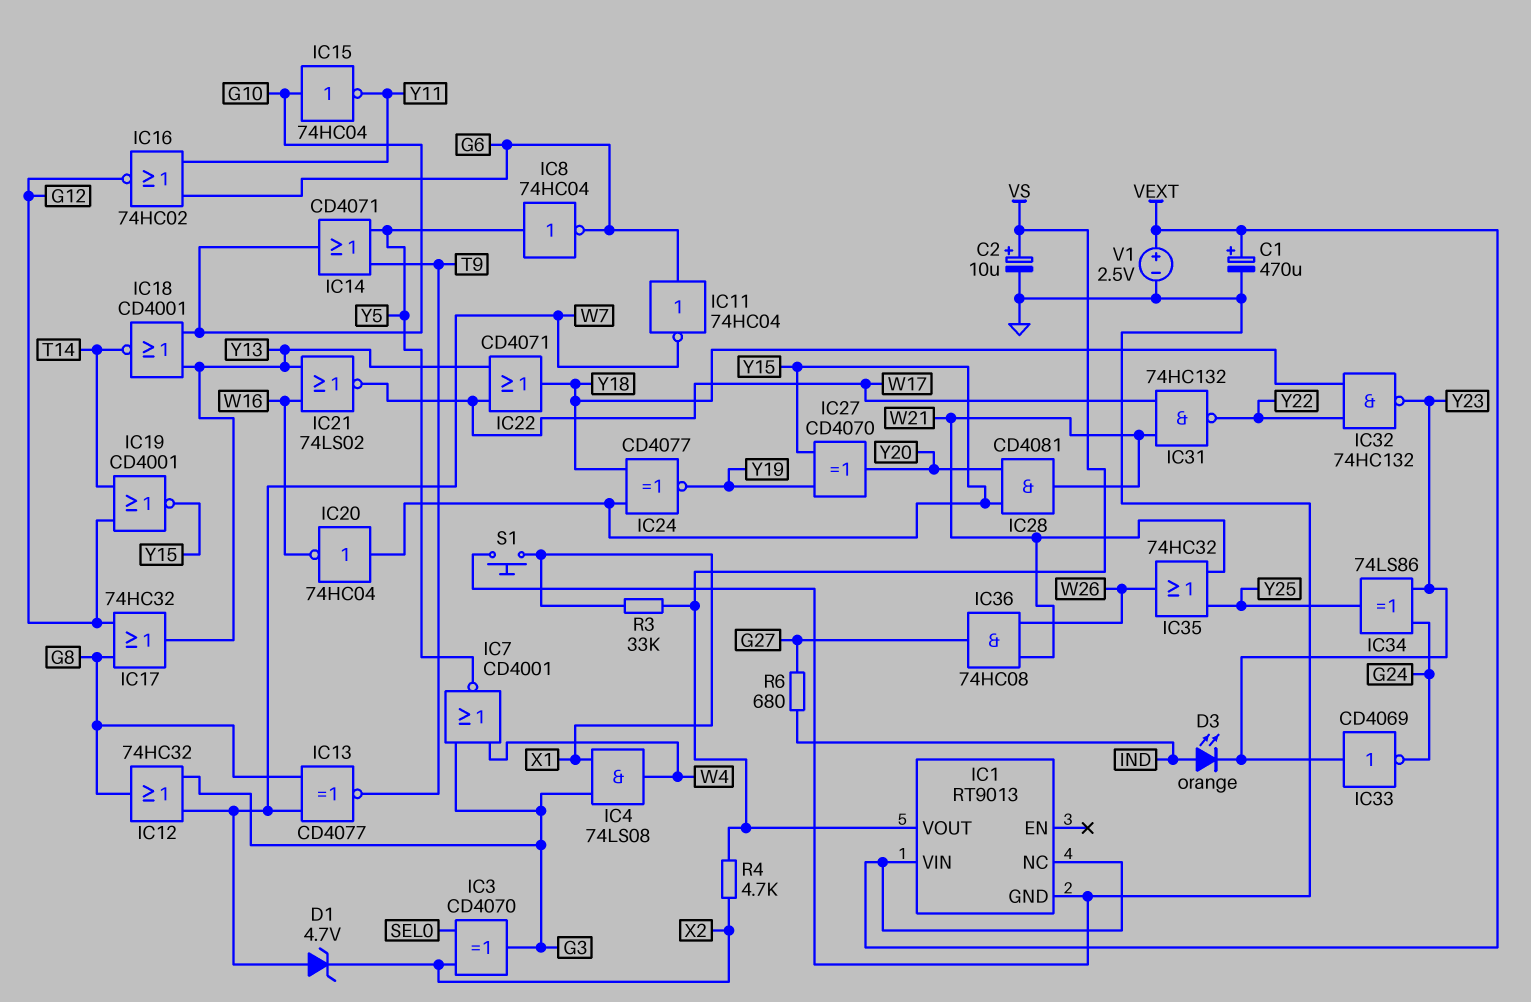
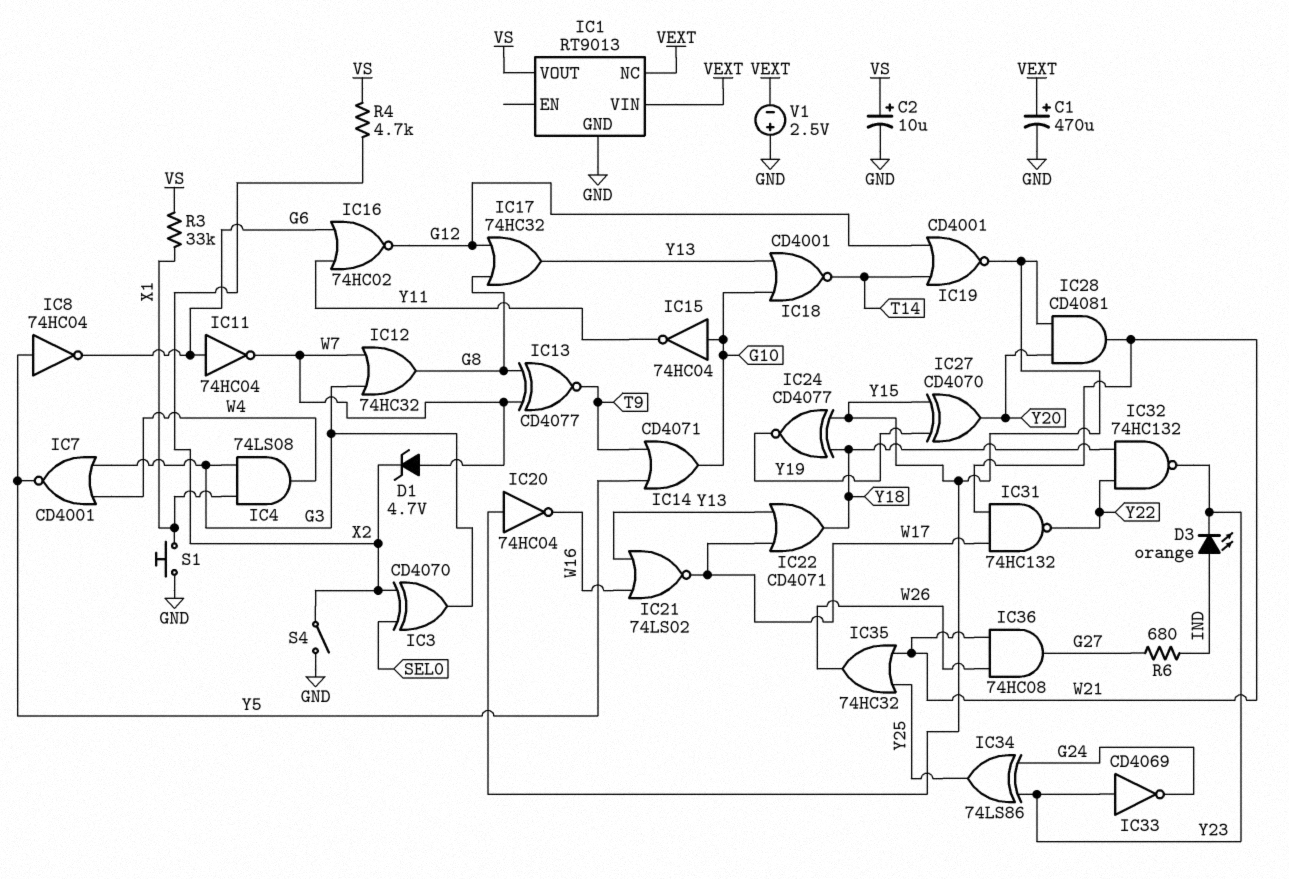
S4: none -> switch (GND, X2)
V1: 2.5V (plus VEXT, minus GND) -> 2.5V (plus GND, minus VEXT)

